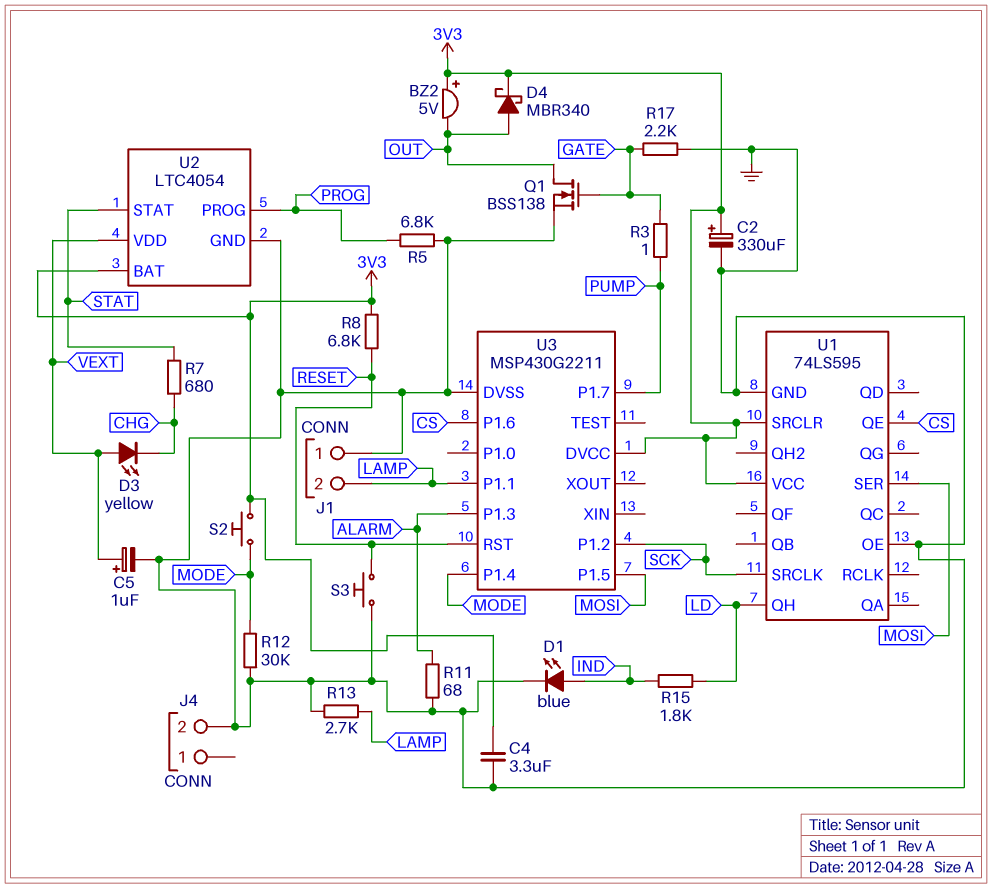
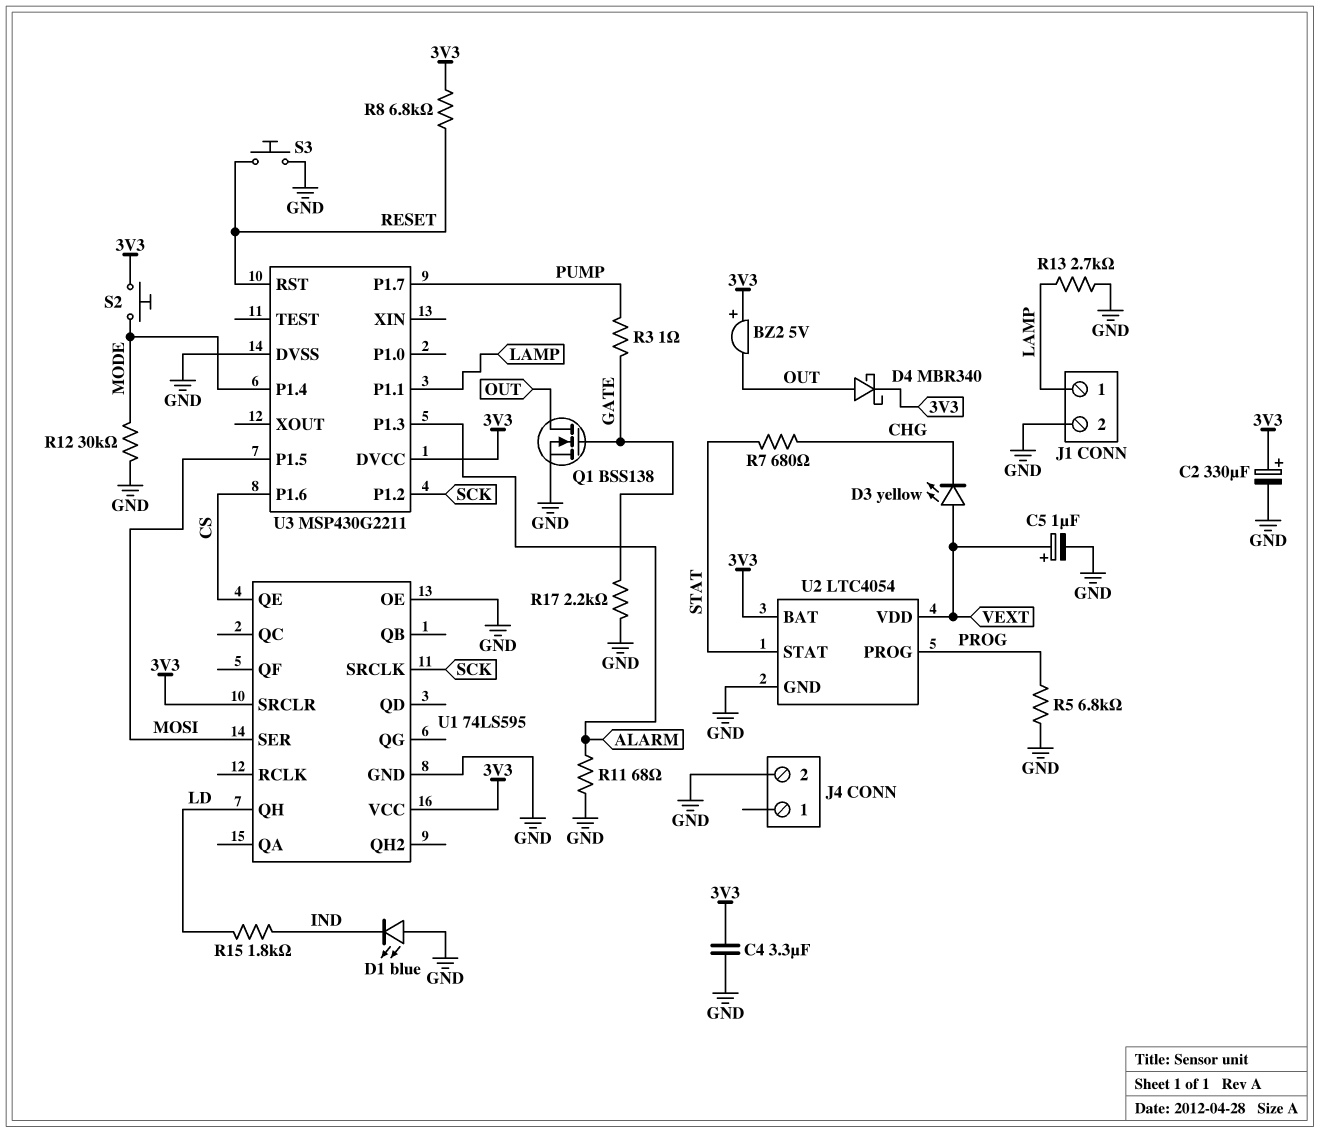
D1: LED blue (A IND, K GND) -> LED blue (A GND, K IND)
J1 pin 1: GND -> LAMP
J1 pin 2: LAMP -> GND

